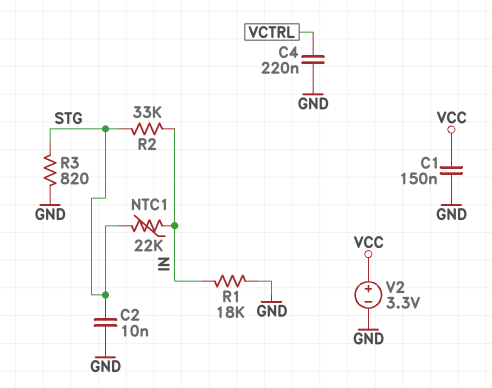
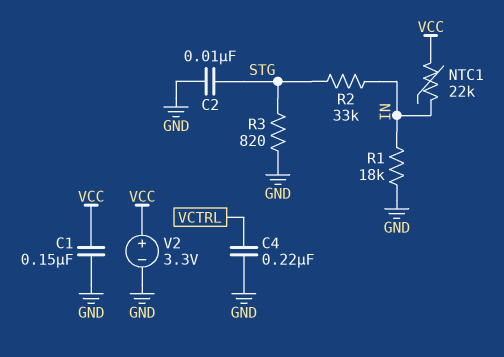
NTC1: 22k (IN, STG) -> 22k (IN, VCC)

